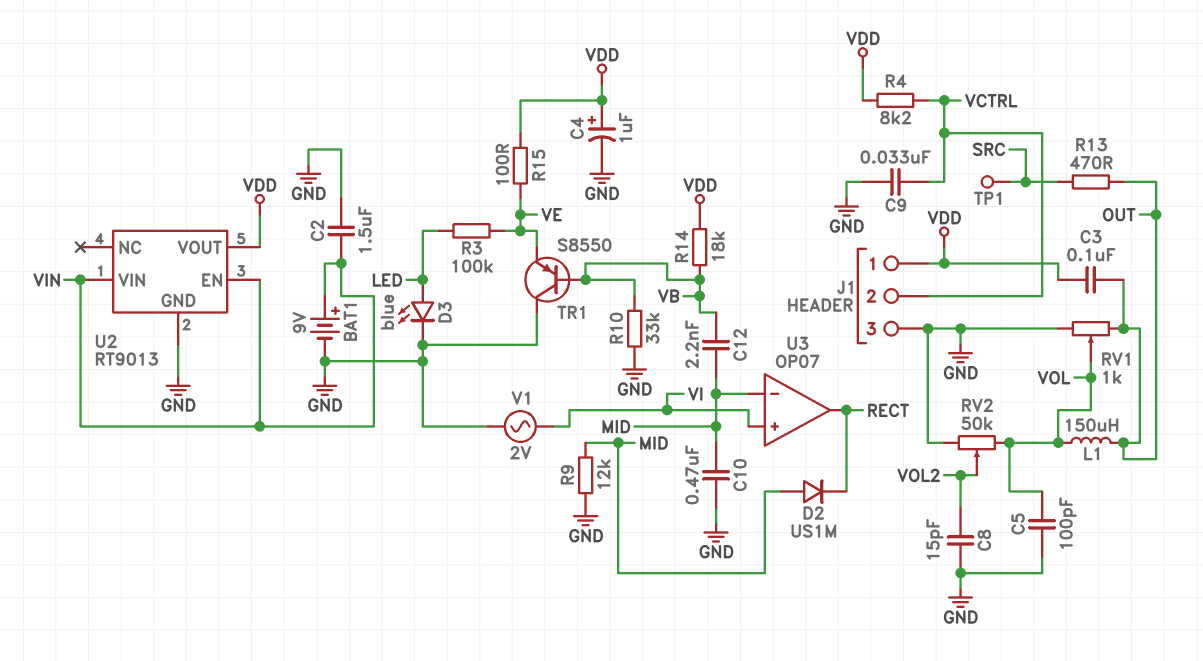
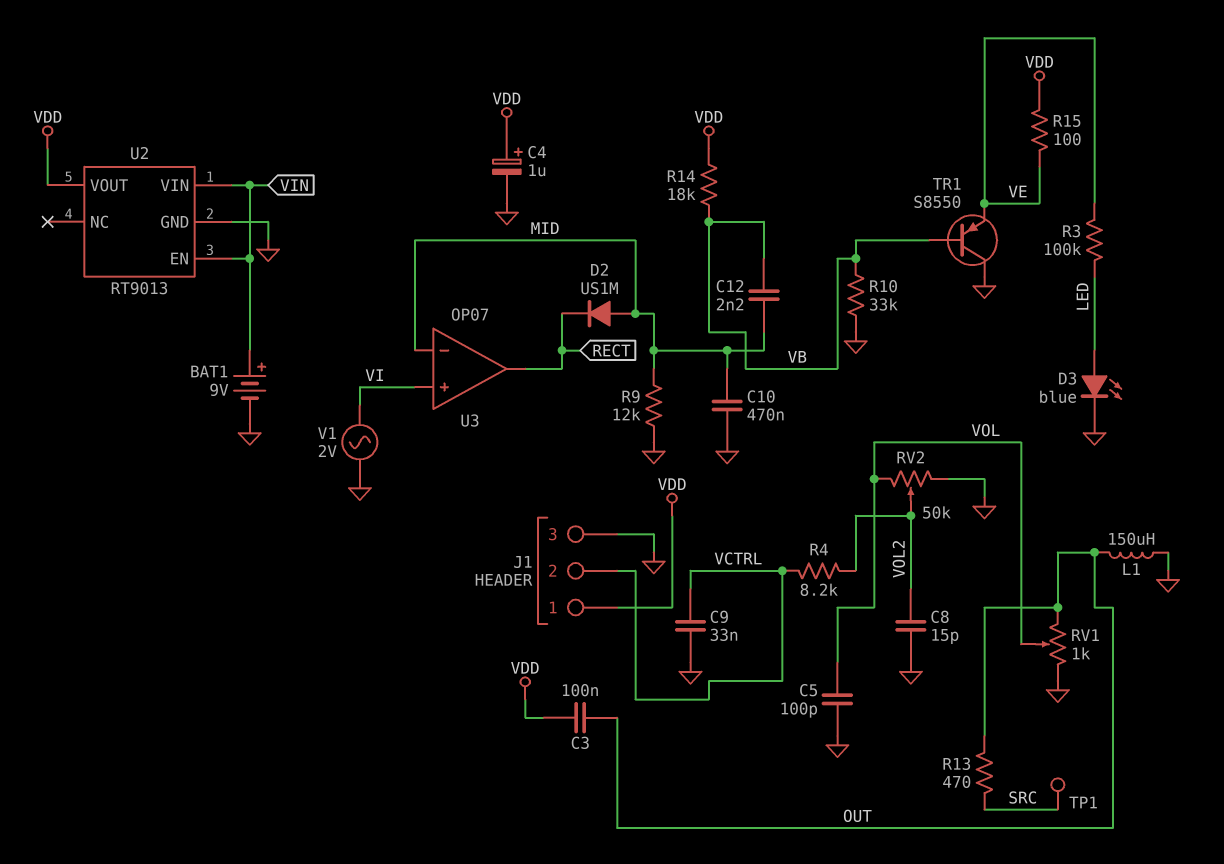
C2: 1.5uF (GND, VIN) -> none
L1: 150uH (OUT, VOL) -> 150uH (GND, OUT)
R4: 8.2k (VCTRL, VDD) -> 8.2k (VCTRL, VOL2)

